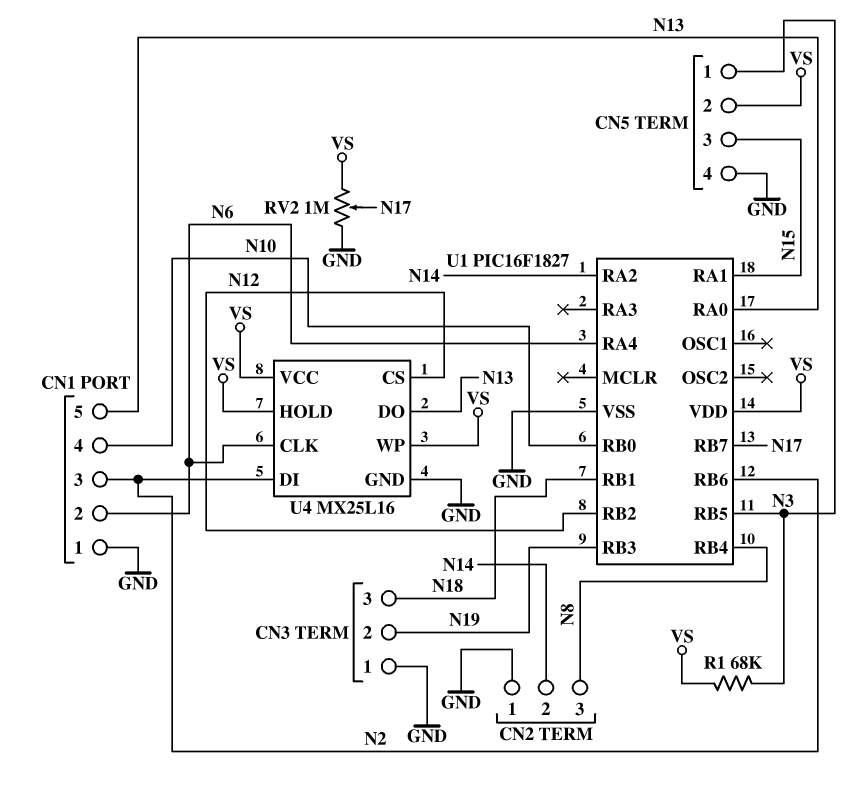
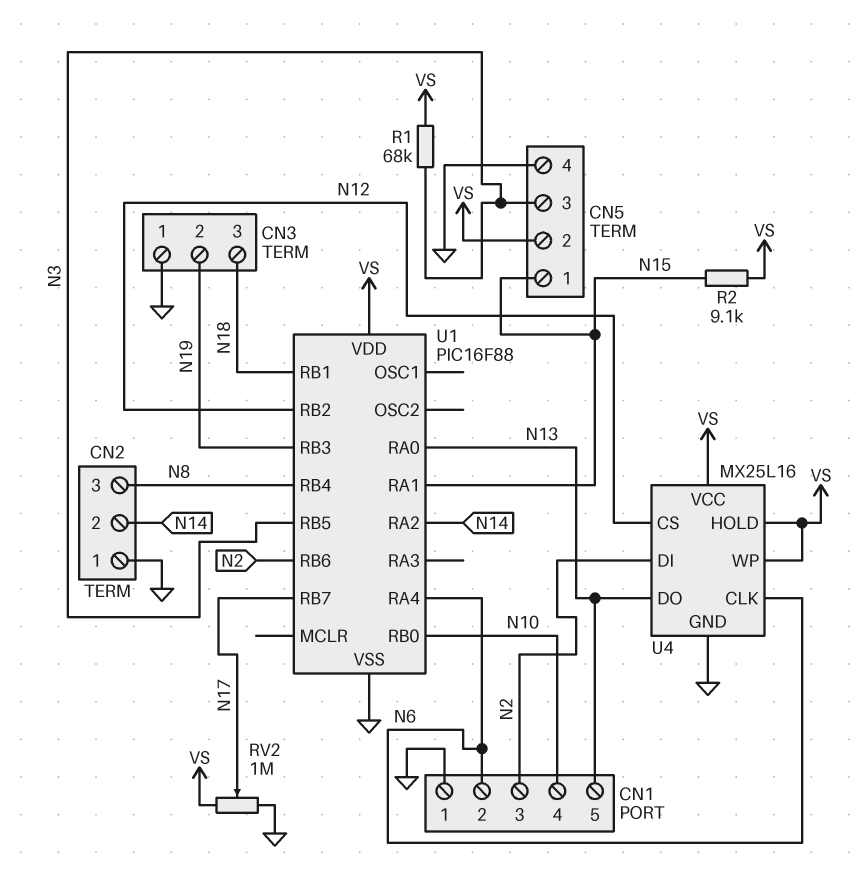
CN5 pin 1: N3 -> N15
CN5 pin 3: N15 -> N3
R2: none -> 9.1k (N15, VS)
U1: PIC16F1827 -> PIC16F88

